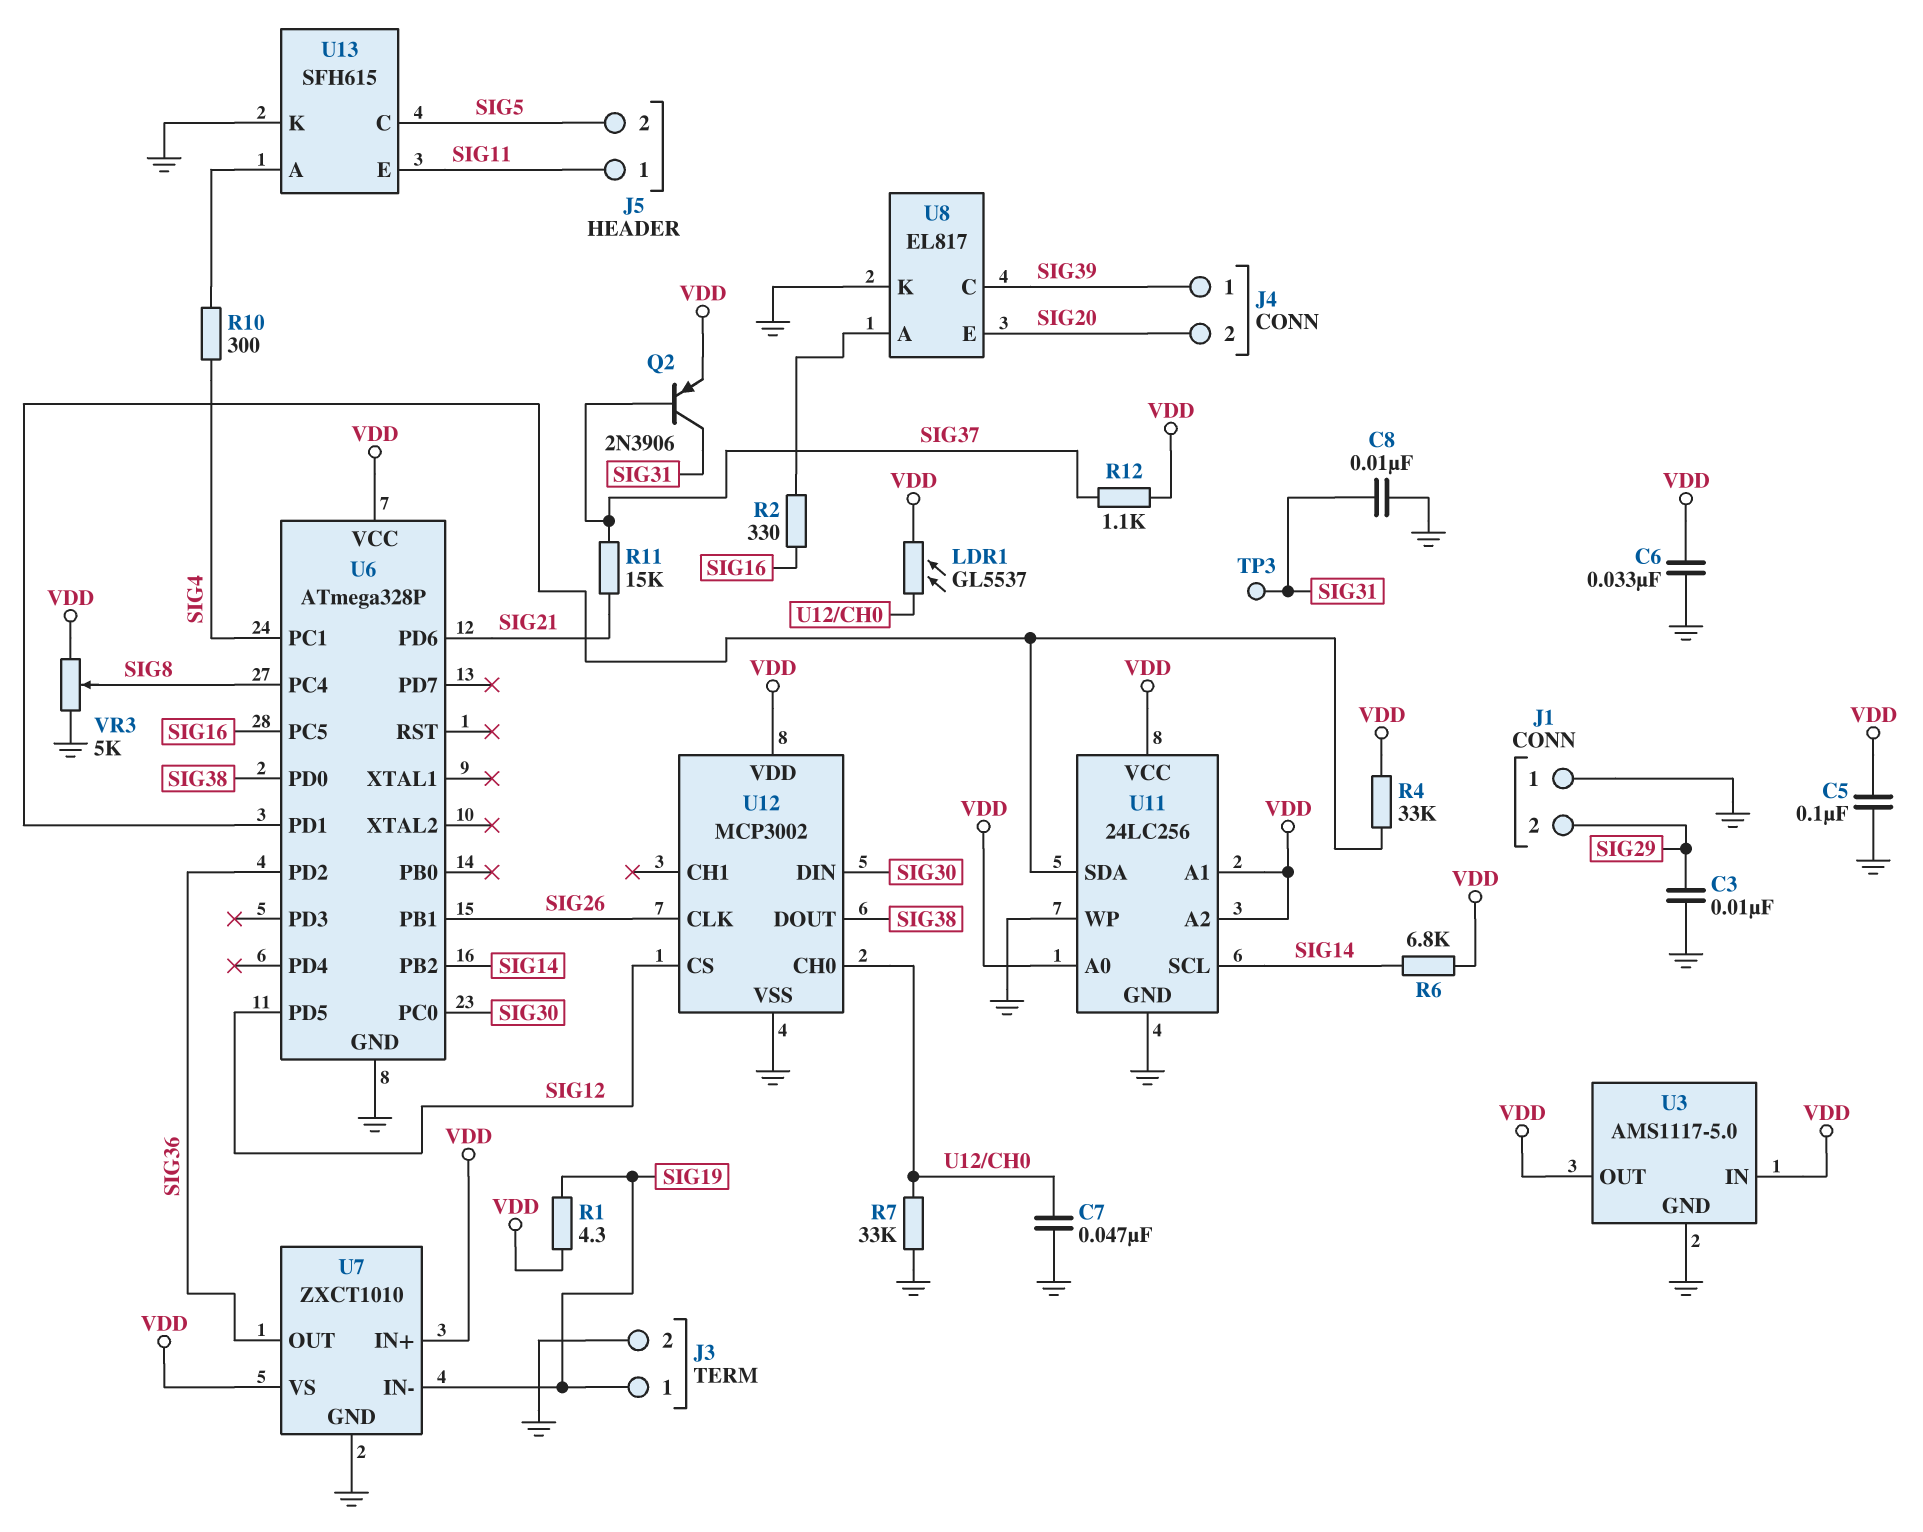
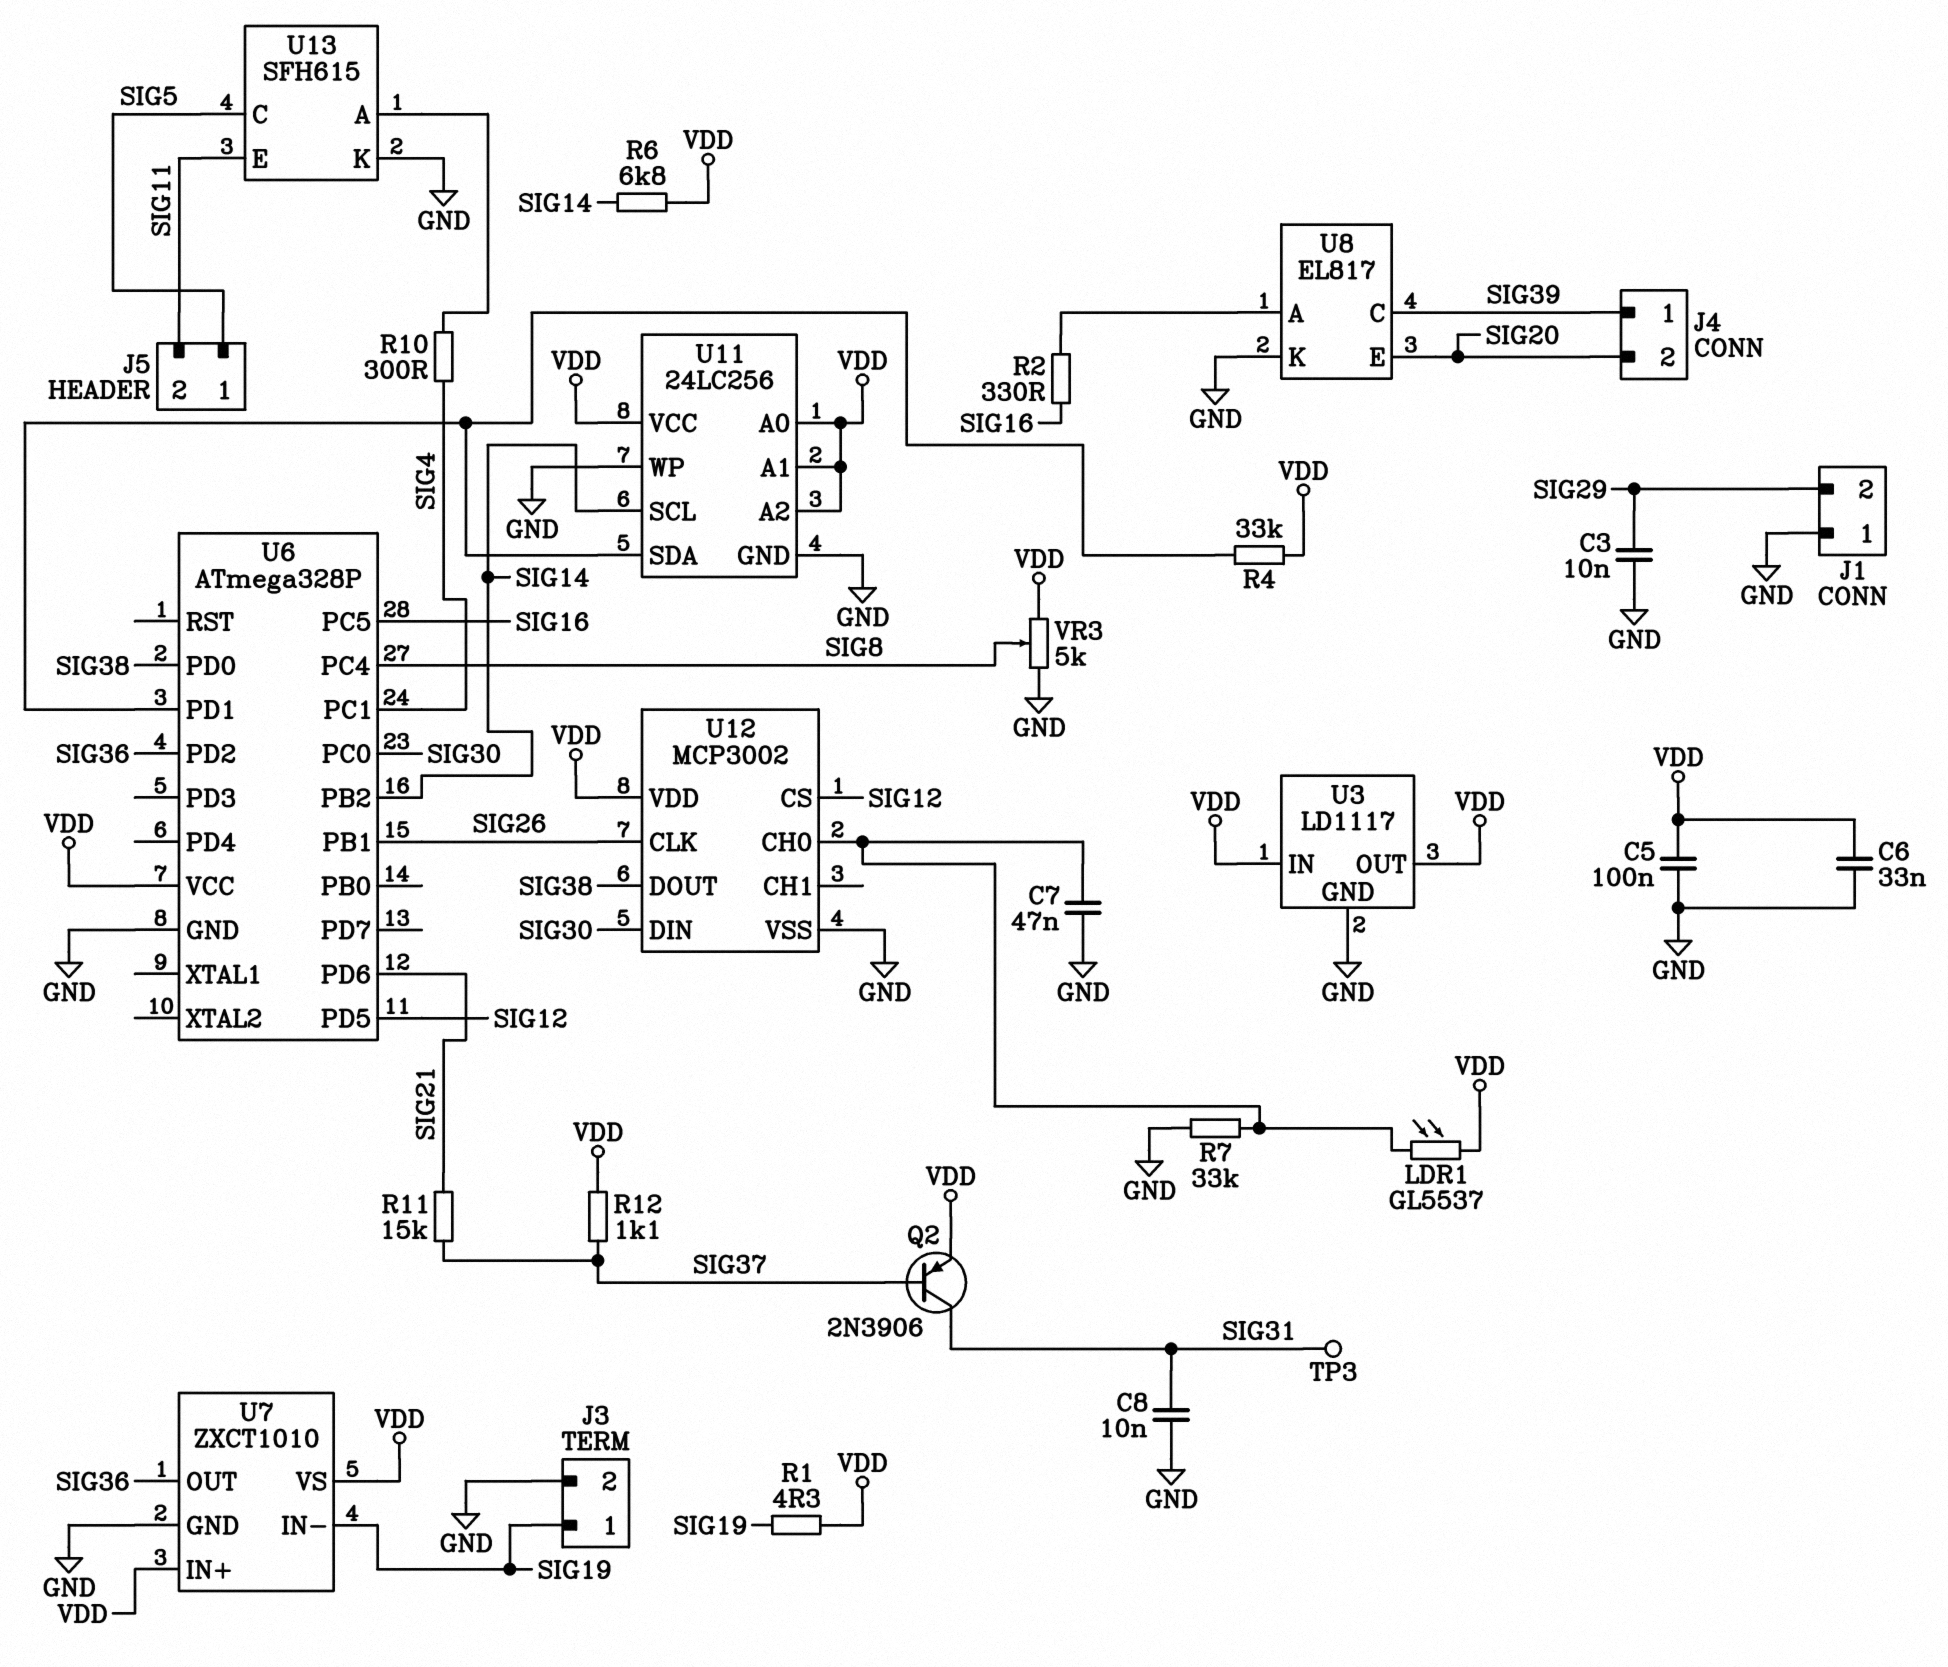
J5 pin 1: SIG11 -> SIG5
J5 pin 2: SIG5 -> SIG11
U3: AMS1117-5.0 -> LD1117

